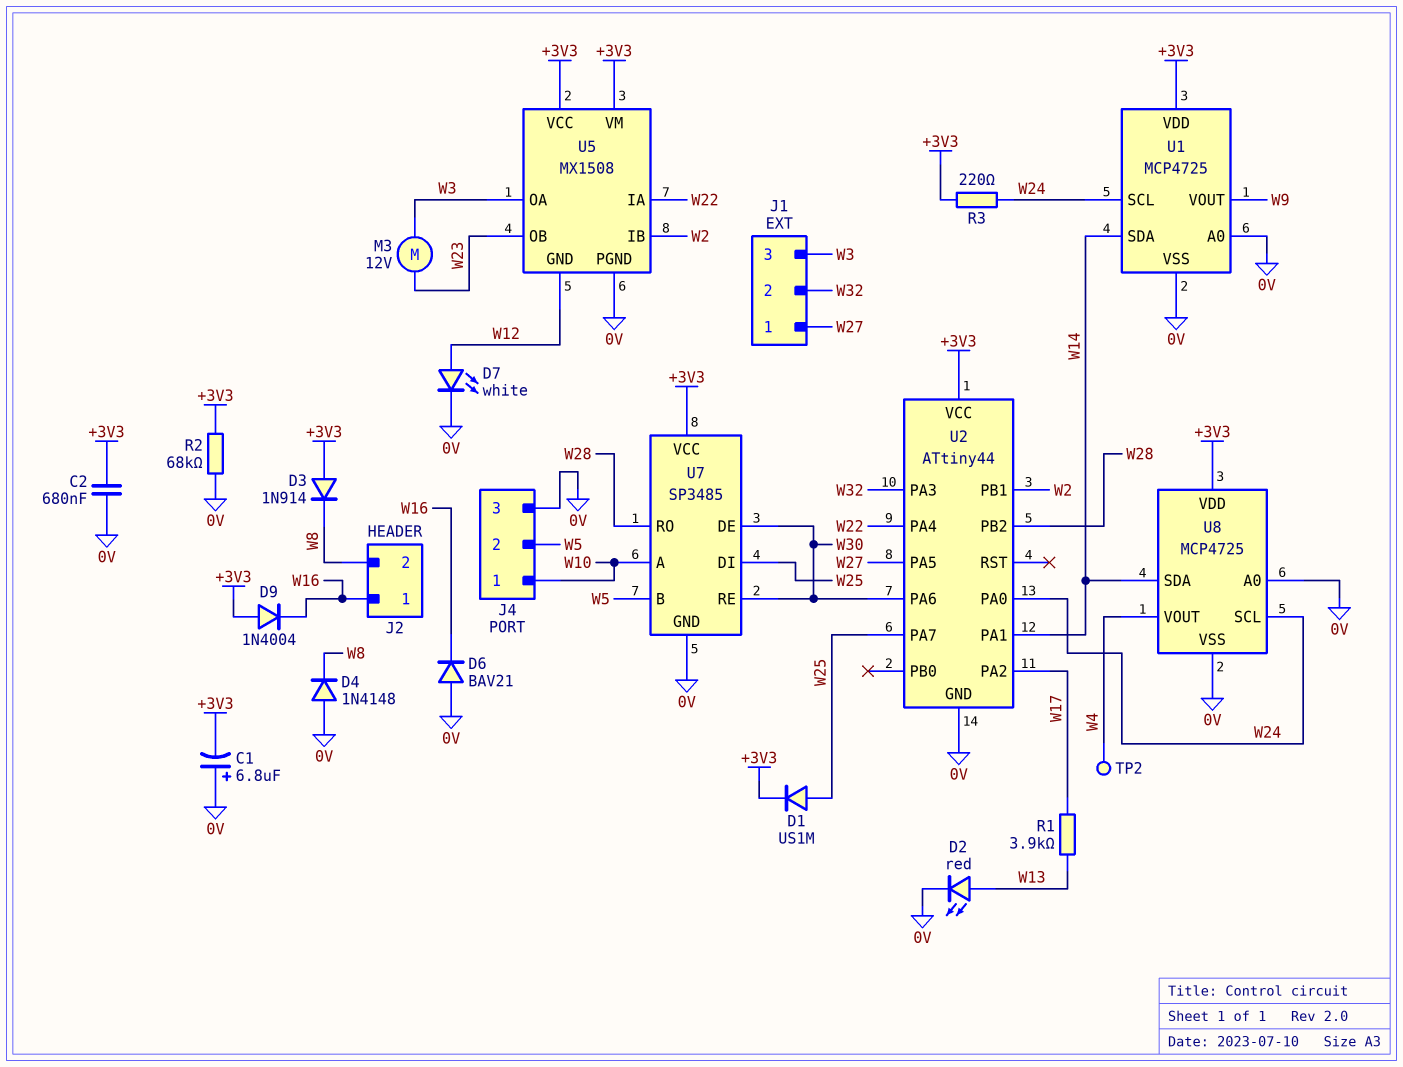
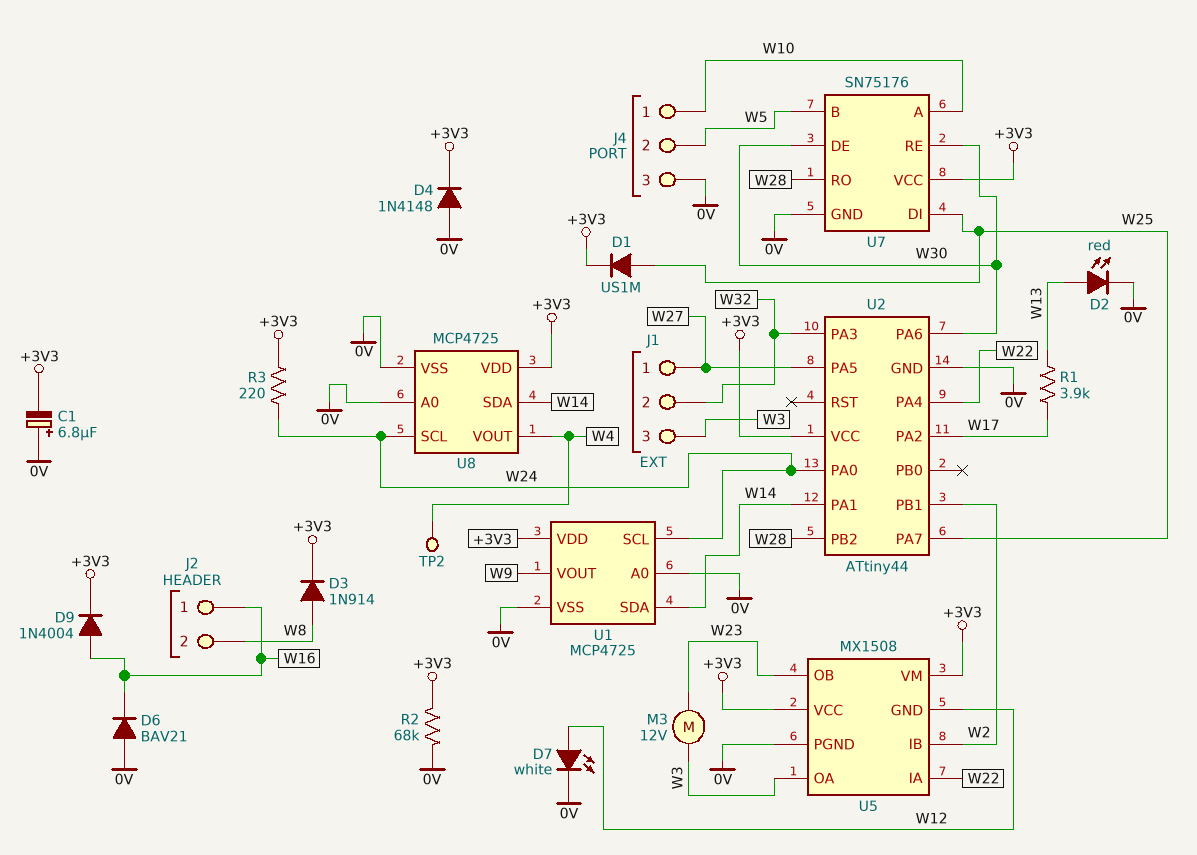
C2: 680nF (+3V3, 0V) -> none
D3: diode 1N914 (A +3V3, K W8) -> diode 1N914 (A W8, K +3V3)
D4: diode 1N4148 (A 0V, K W8) -> diode 1N4148 (A 0V, K +3V3)
D9: diode 1N4004 (A +3V3, K W16) -> diode 1N4004 (A W16, K +3V3)
U7: SP3485 -> SN75176

